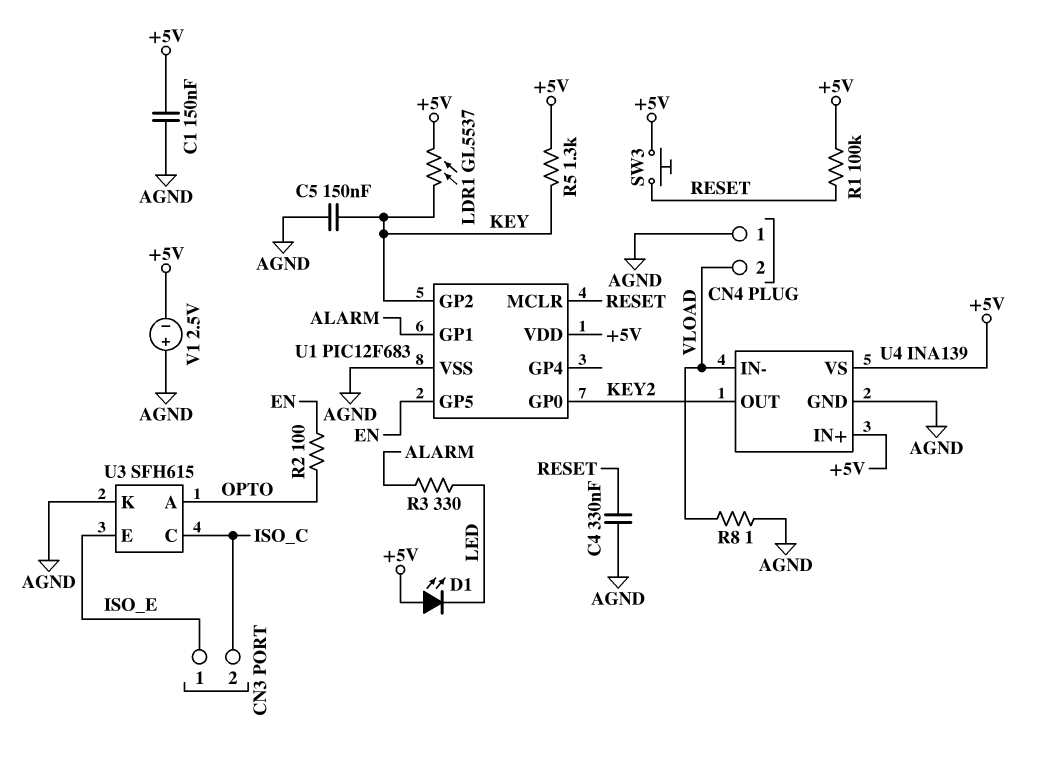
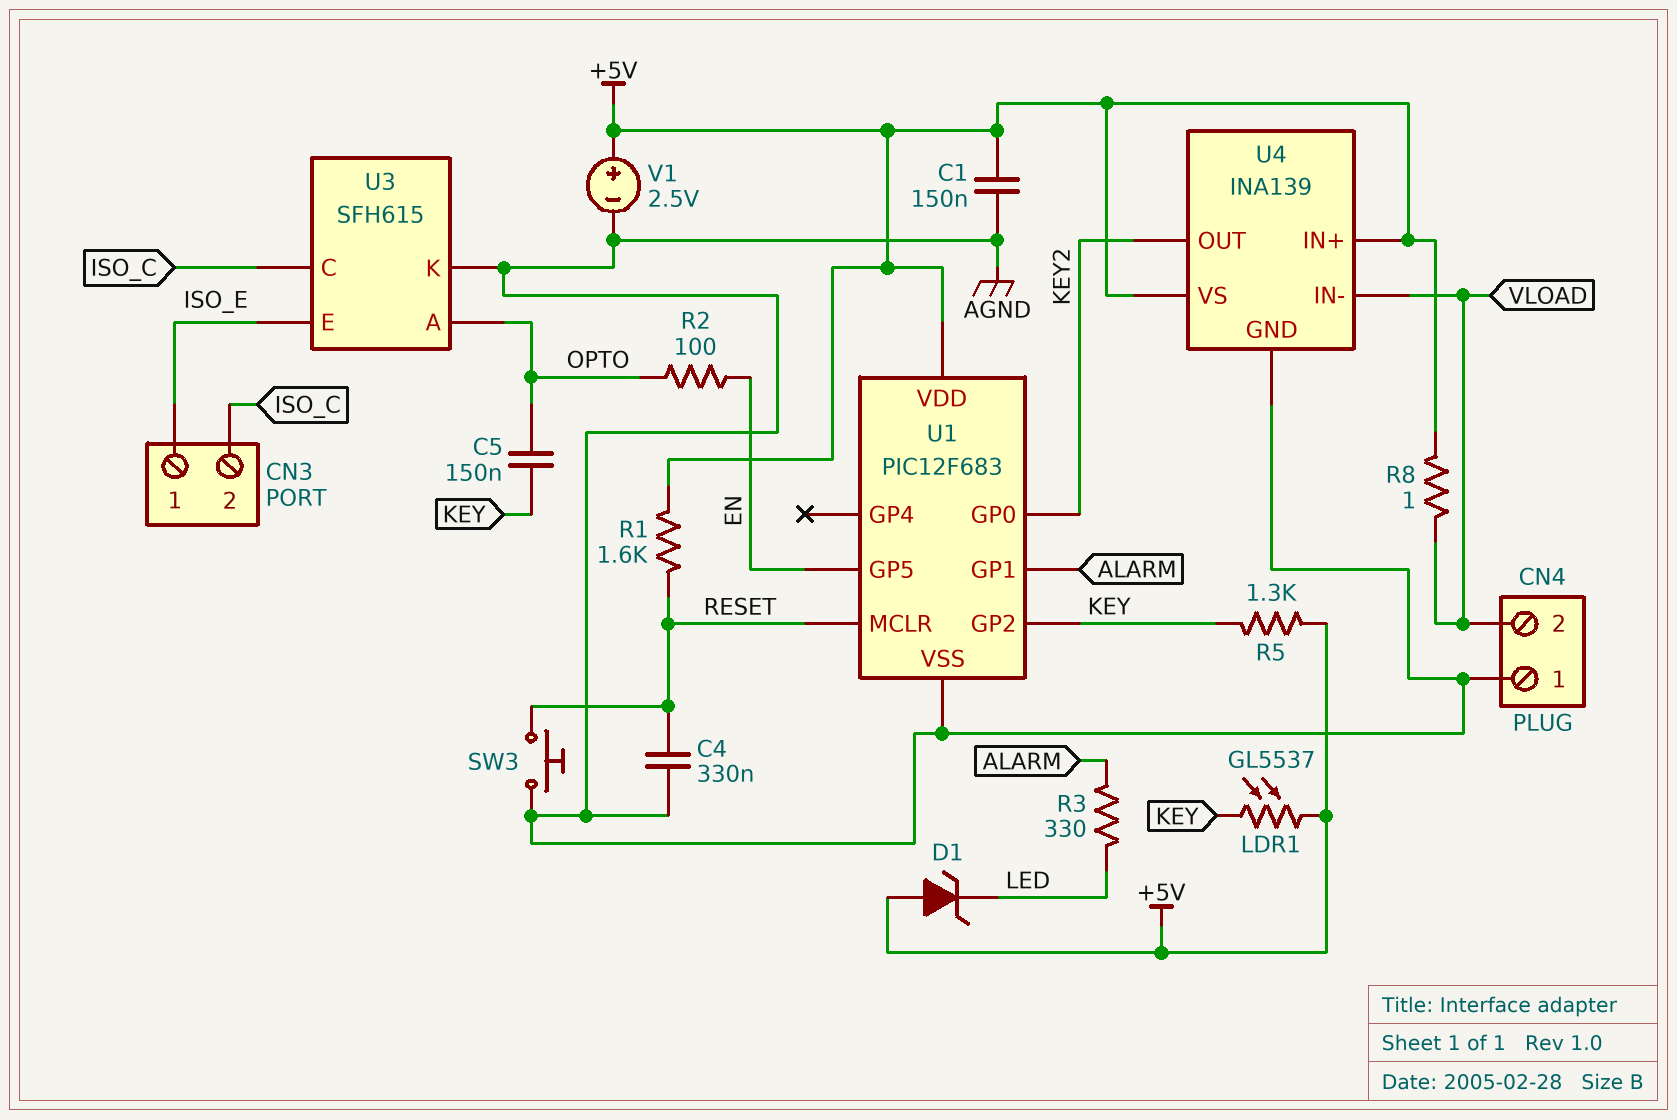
C5: 150nF (AGND, KEY) -> 150nF (KEY, OPTO)
D1: LED (A +5V, K LED) -> zener (A +5V, K LED)
R1: 100k (+5V, RESET) -> 1.6k (+5V, RESET)
R8: 1 (AGND, VLOAD) -> 1 (+5V, VLOAD)
SW3: button (+5V, RESET) -> button (AGND, RESET)
V1: 2.5V (plus AGND, minus +5V) -> 2.5V (plus +5V, minus AGND)

